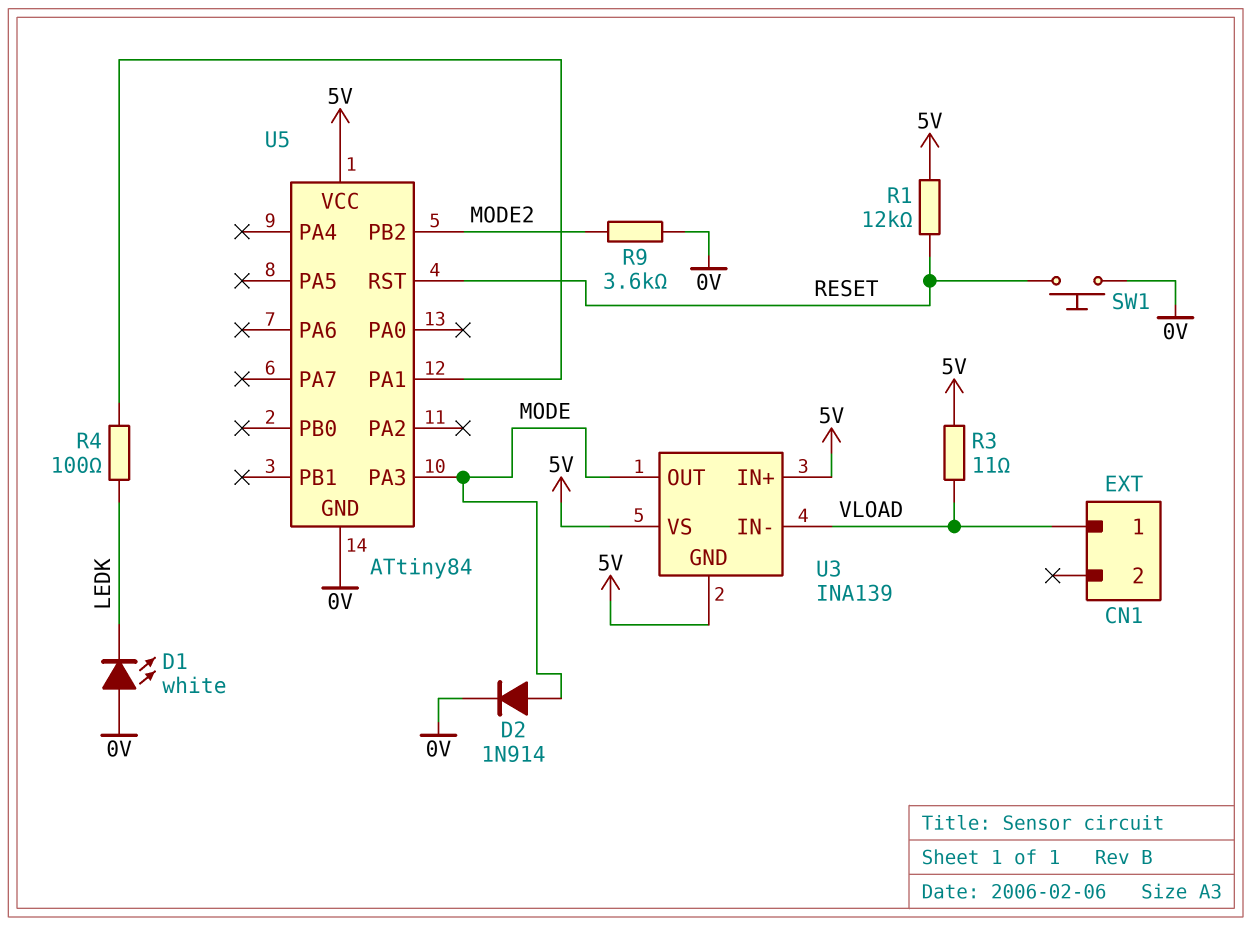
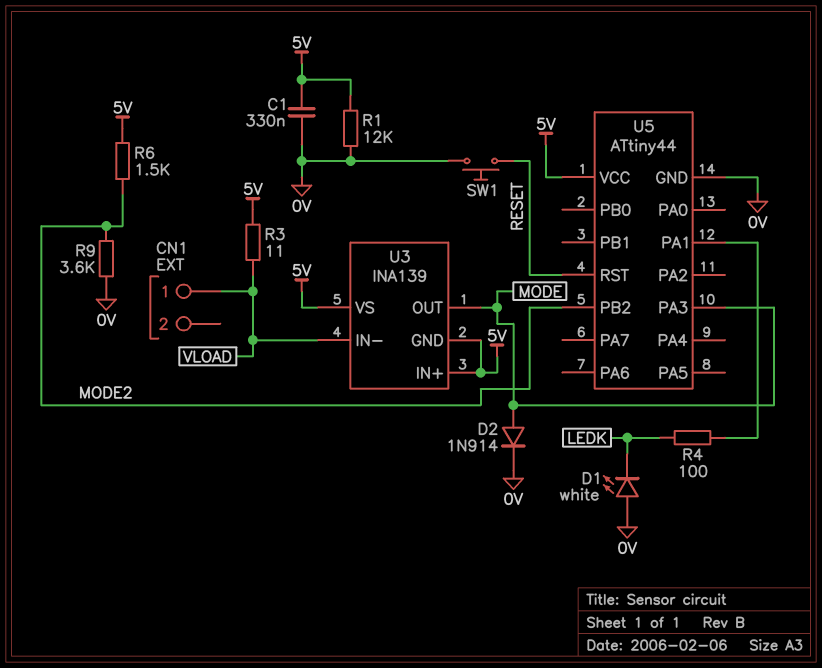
C1: none -> 330nF (0V, 5V)
R1: 12k (5V, RESET) -> 12k (0V, 5V)
R6: none -> 1.5k (5V, MODE2)
U5: ATtiny84 -> ATtiny44

